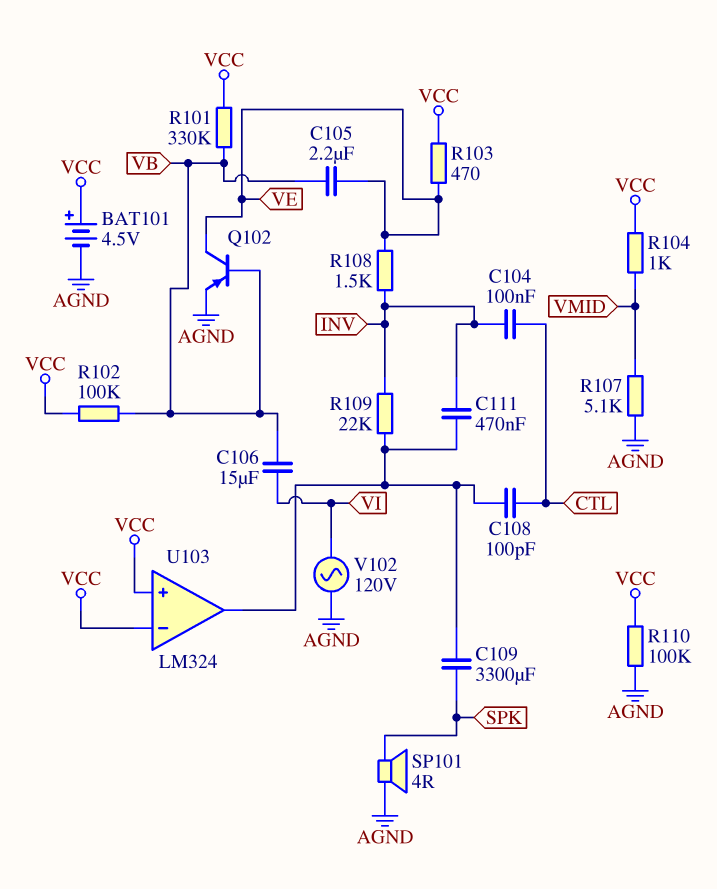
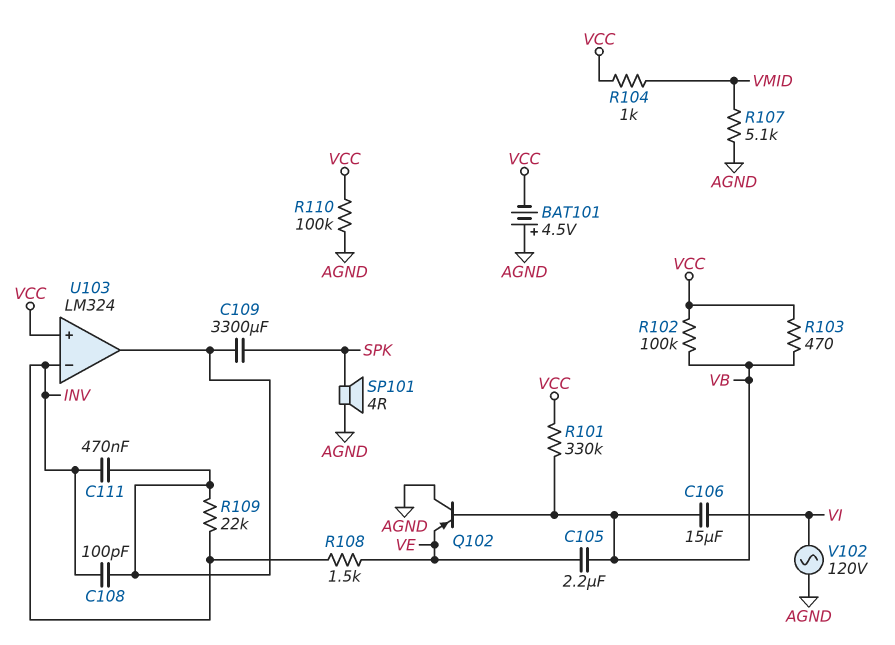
BAT101: 4.5V (plus VCC, minus AGND) -> 4.5V (plus AGND, minus VCC)
C104: 100nF (CTL, INV) -> none
C108: 100pF (CTL, U103/out) -> 100pF (INV, U103/out)
Q102: PNP (B VB, C VE, E AGND) -> PNP (B VB, C AGND, E VE)
R103: 470 (VCC, VE) -> 470 (VB, VCC)
U103 pin in-: VCC -> INV

